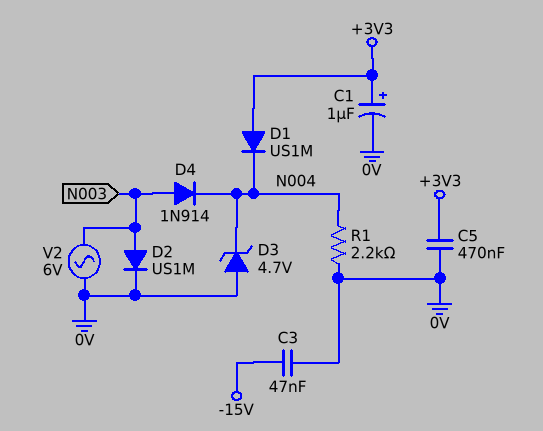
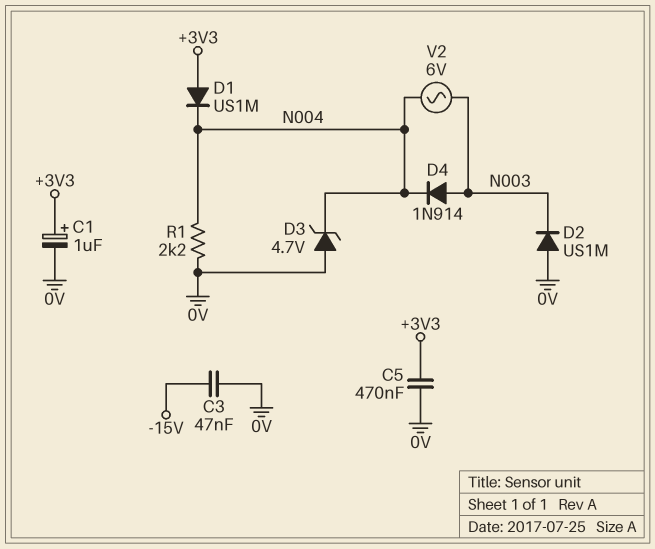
D2: diode US1M (A N003, K 0V) -> diode US1M (A 0V, K N003)
V2: AC 6V (0V, N003) -> AC 6V (N003, N004)

